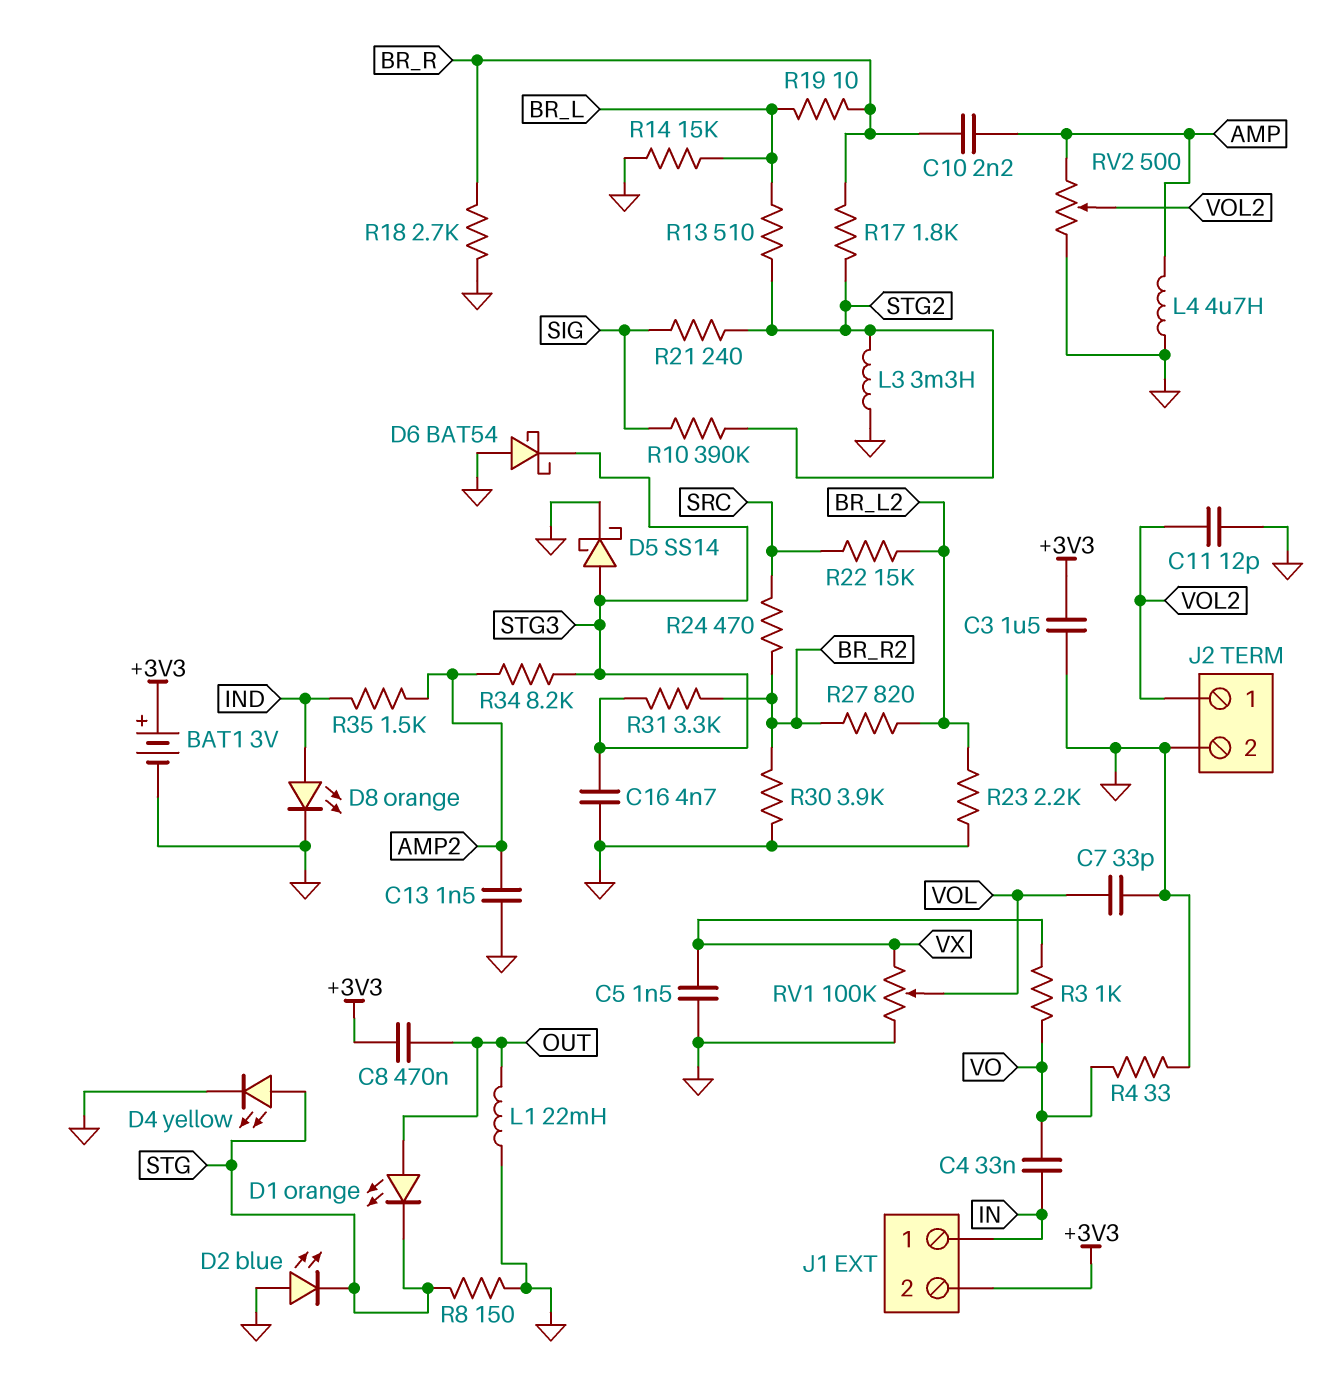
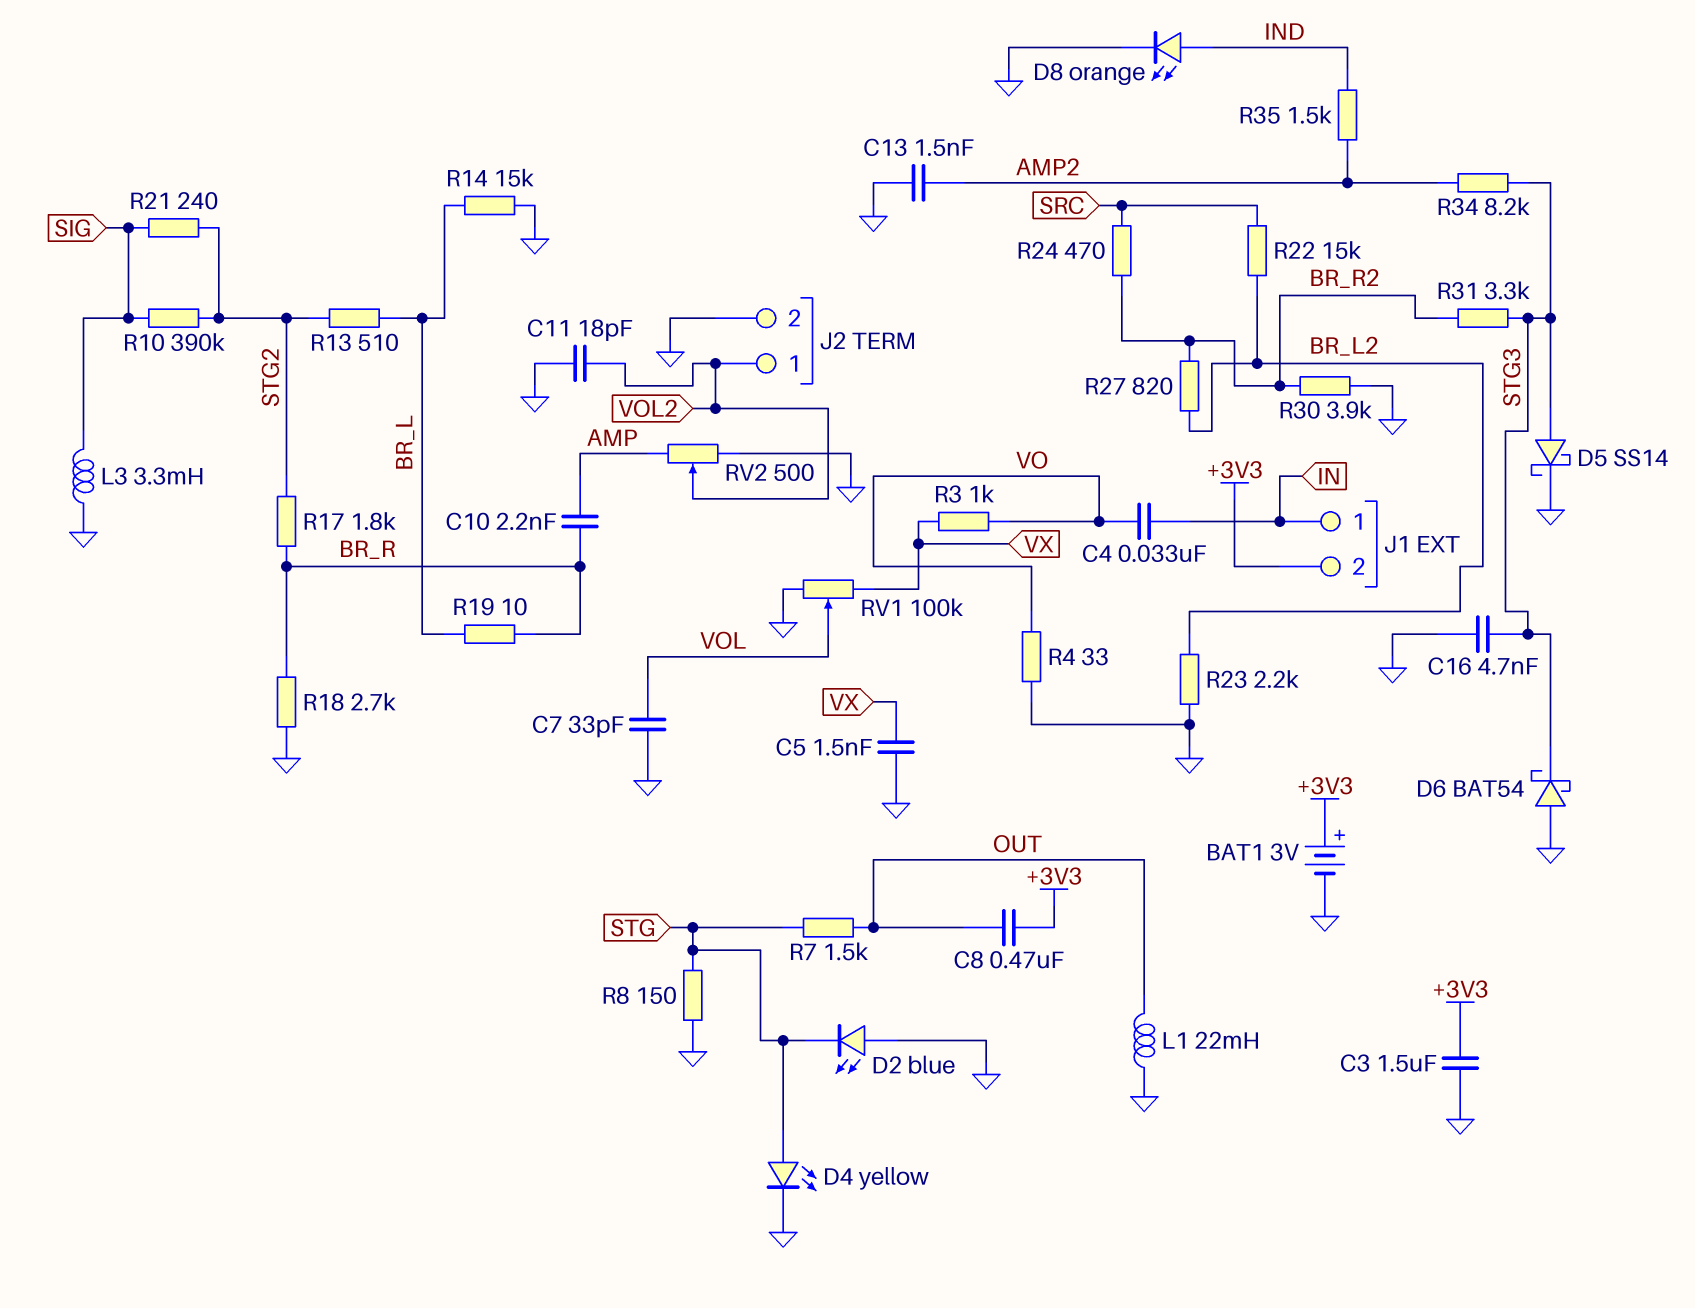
C11: 12pF (GND, VOL2) -> 18pF (GND, VOL2)
D1: LED orange (A OUT, K STG) -> none
L3: 3.3mH (GND, STG2) -> 3.3mH (GND, SIG)
L4: 4.7uH (AMP, GND) -> none
R7: none -> 1.5k (OUT, STG)

